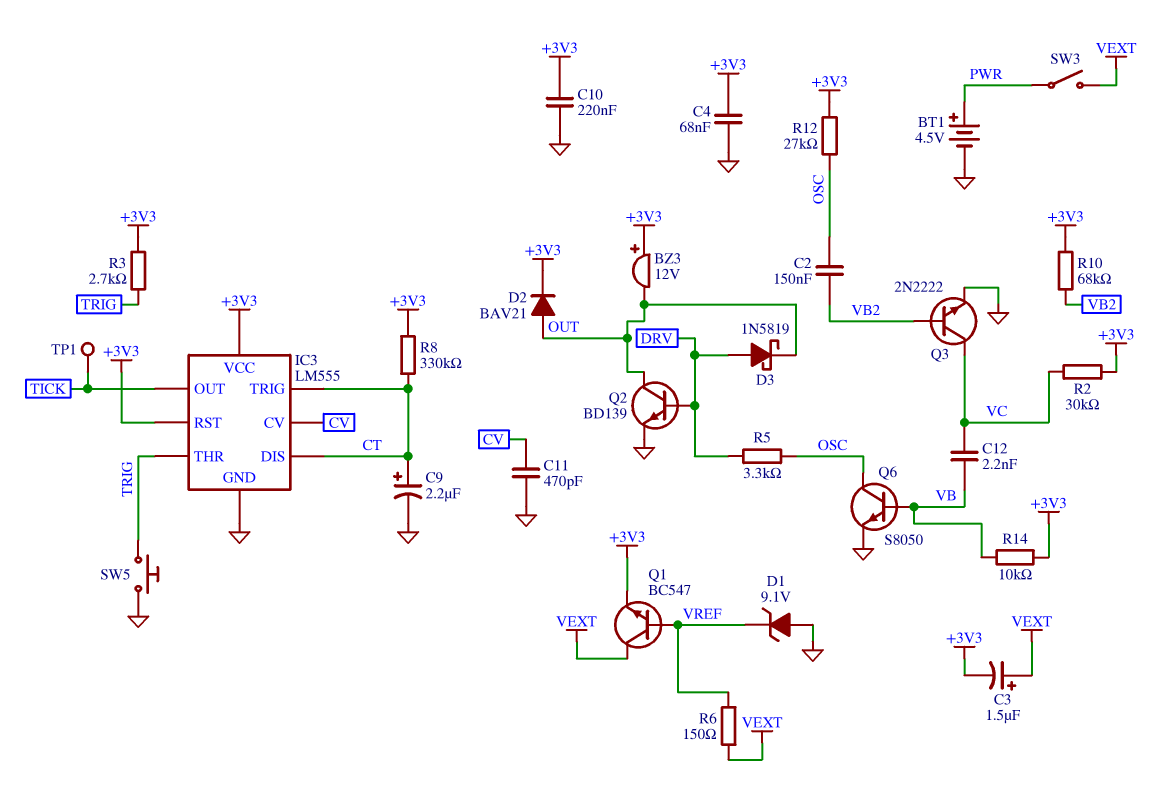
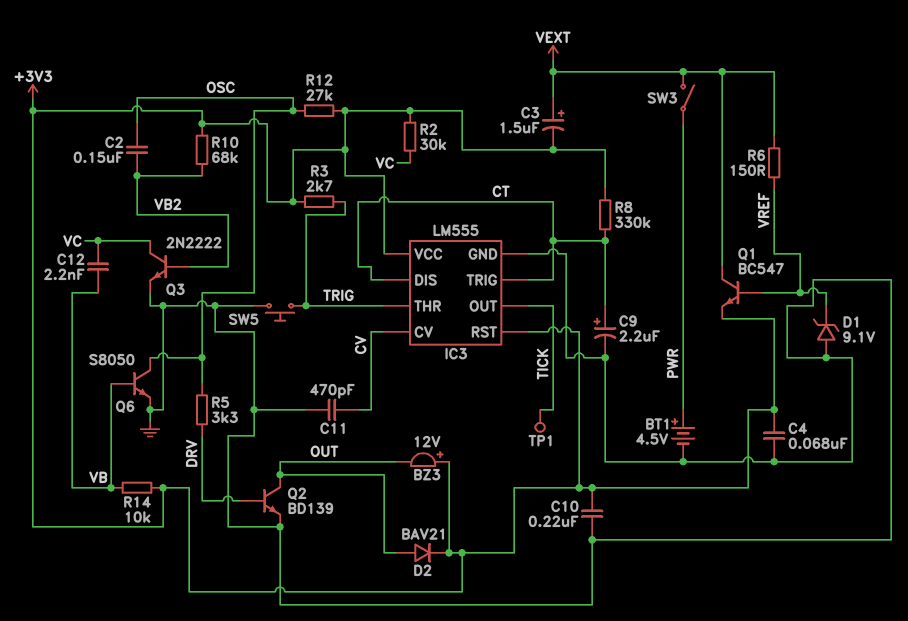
D3: schottky 1N5819 (A DRV, K OUT) -> none

